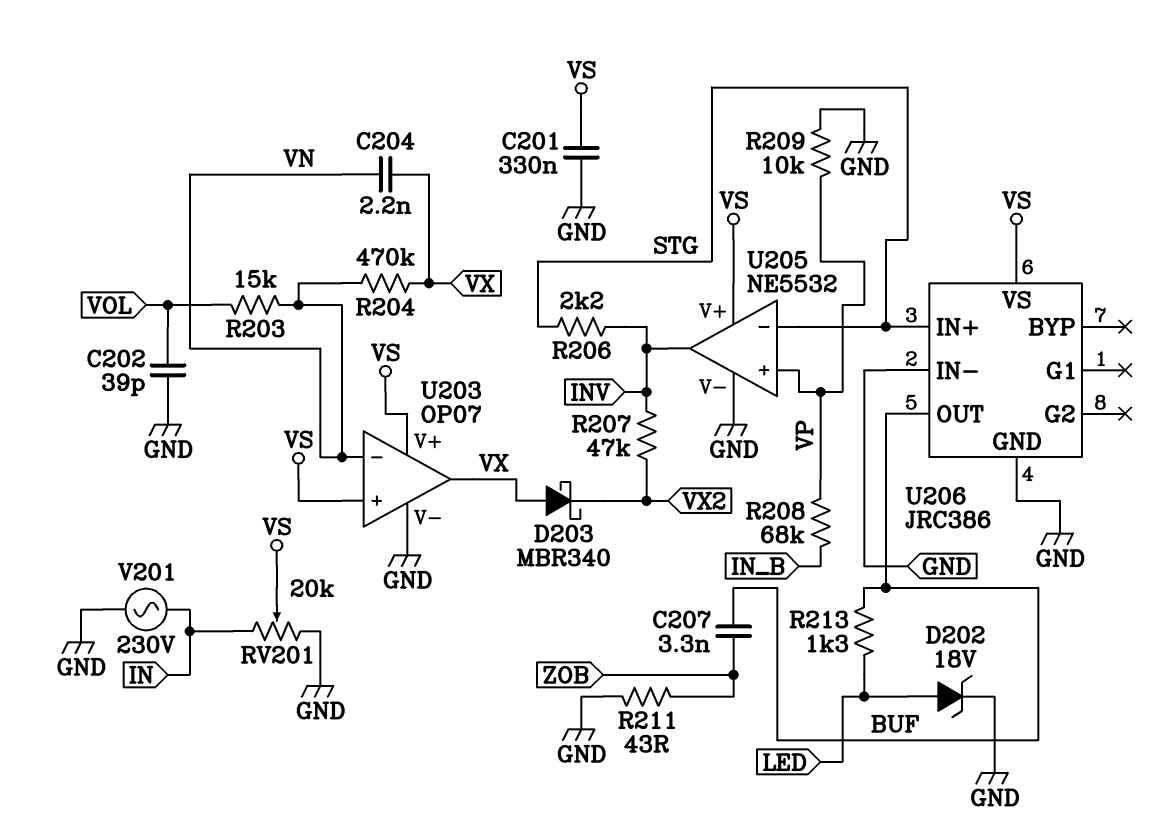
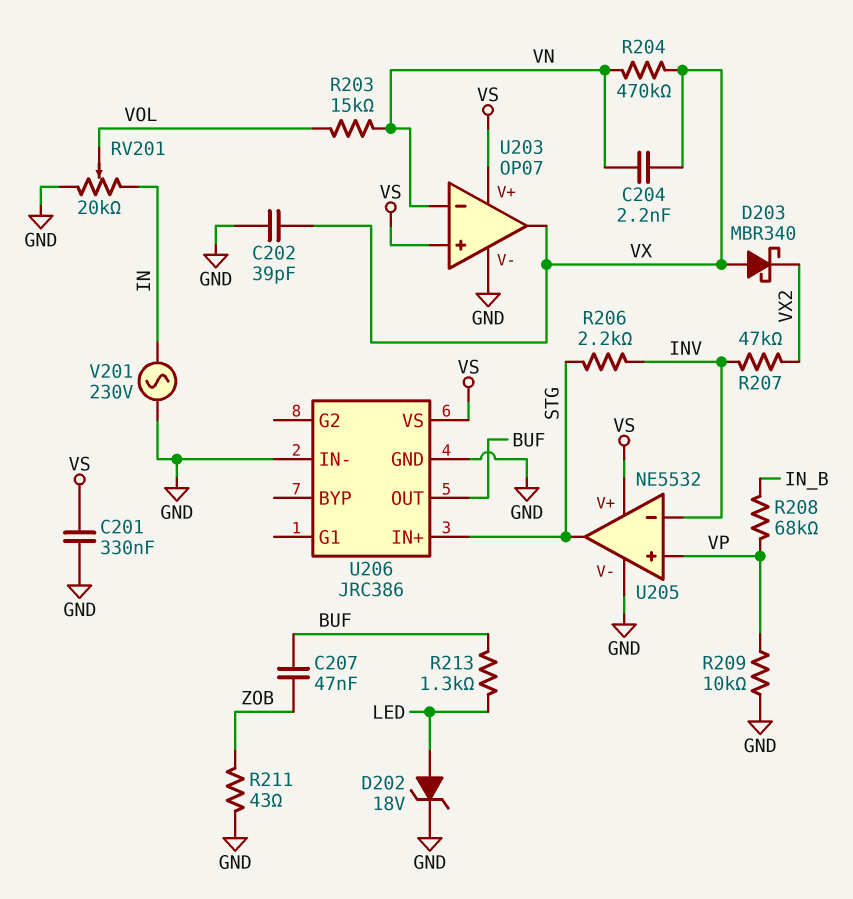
C202: 39pF (GND, VOL) -> 39pF (GND, VX)
C207: 3.3nF (BUF, ZOB) -> 47nF (BUF, ZOB)
RV201: 20k (GND, IN, wiper VS) -> 20k (GND, IN, wiper VOL)
U205 pin in-: STG -> INV
U205 pin out: INV -> STG

